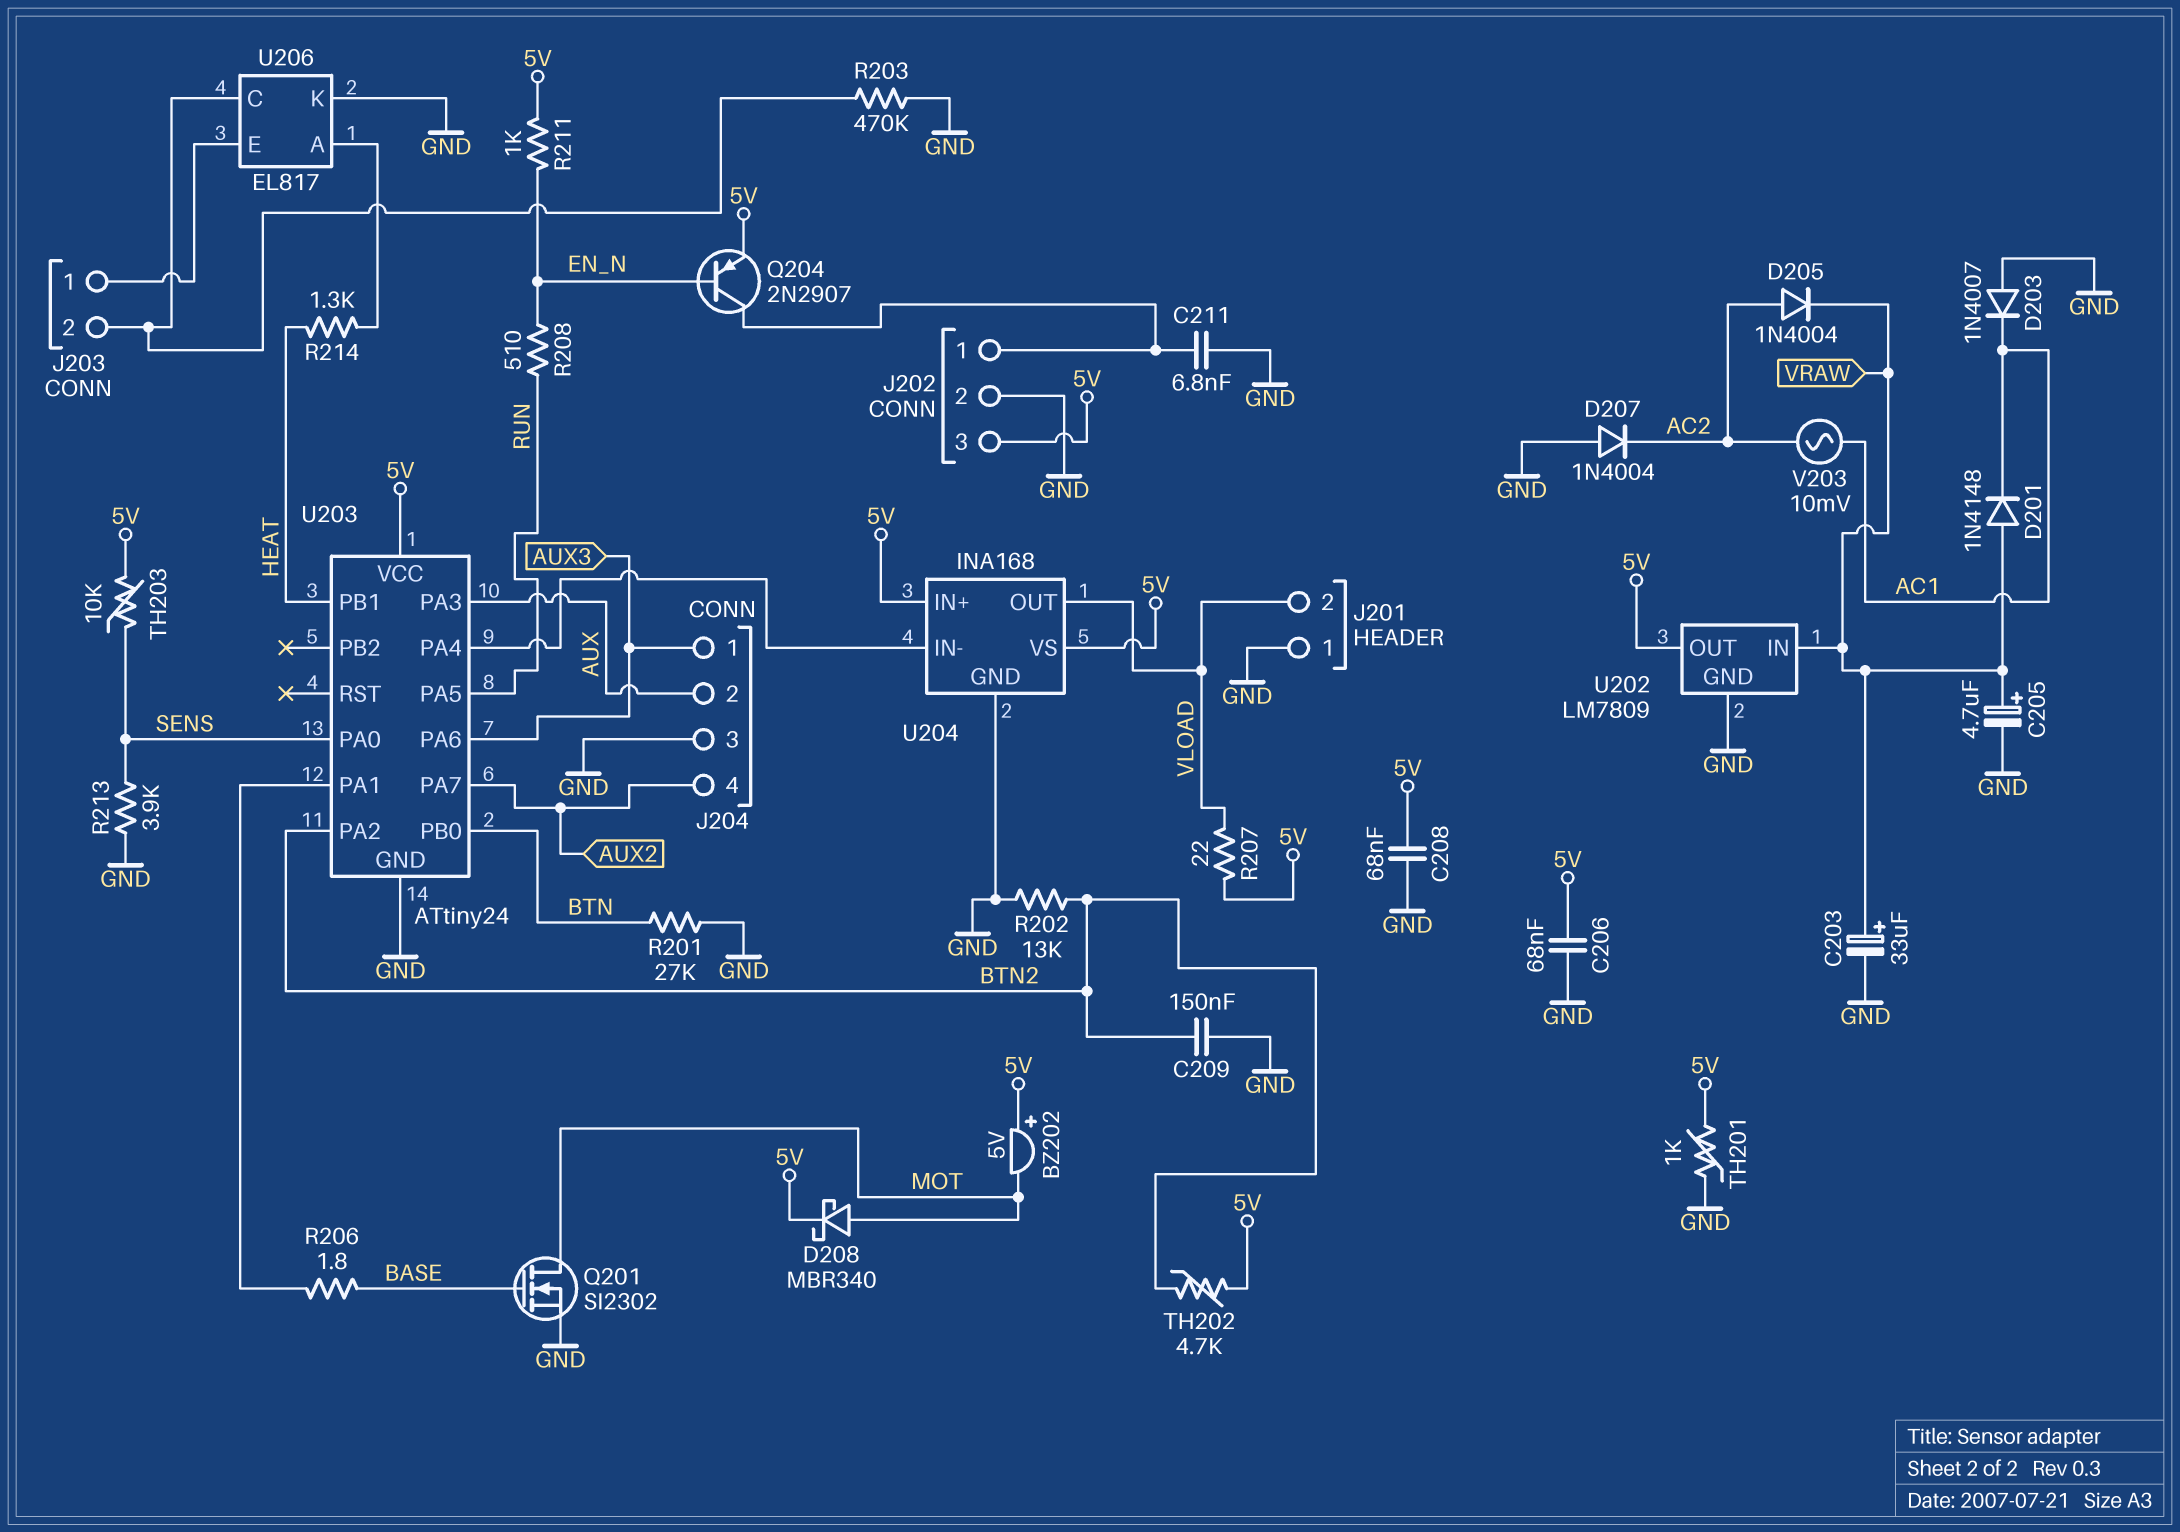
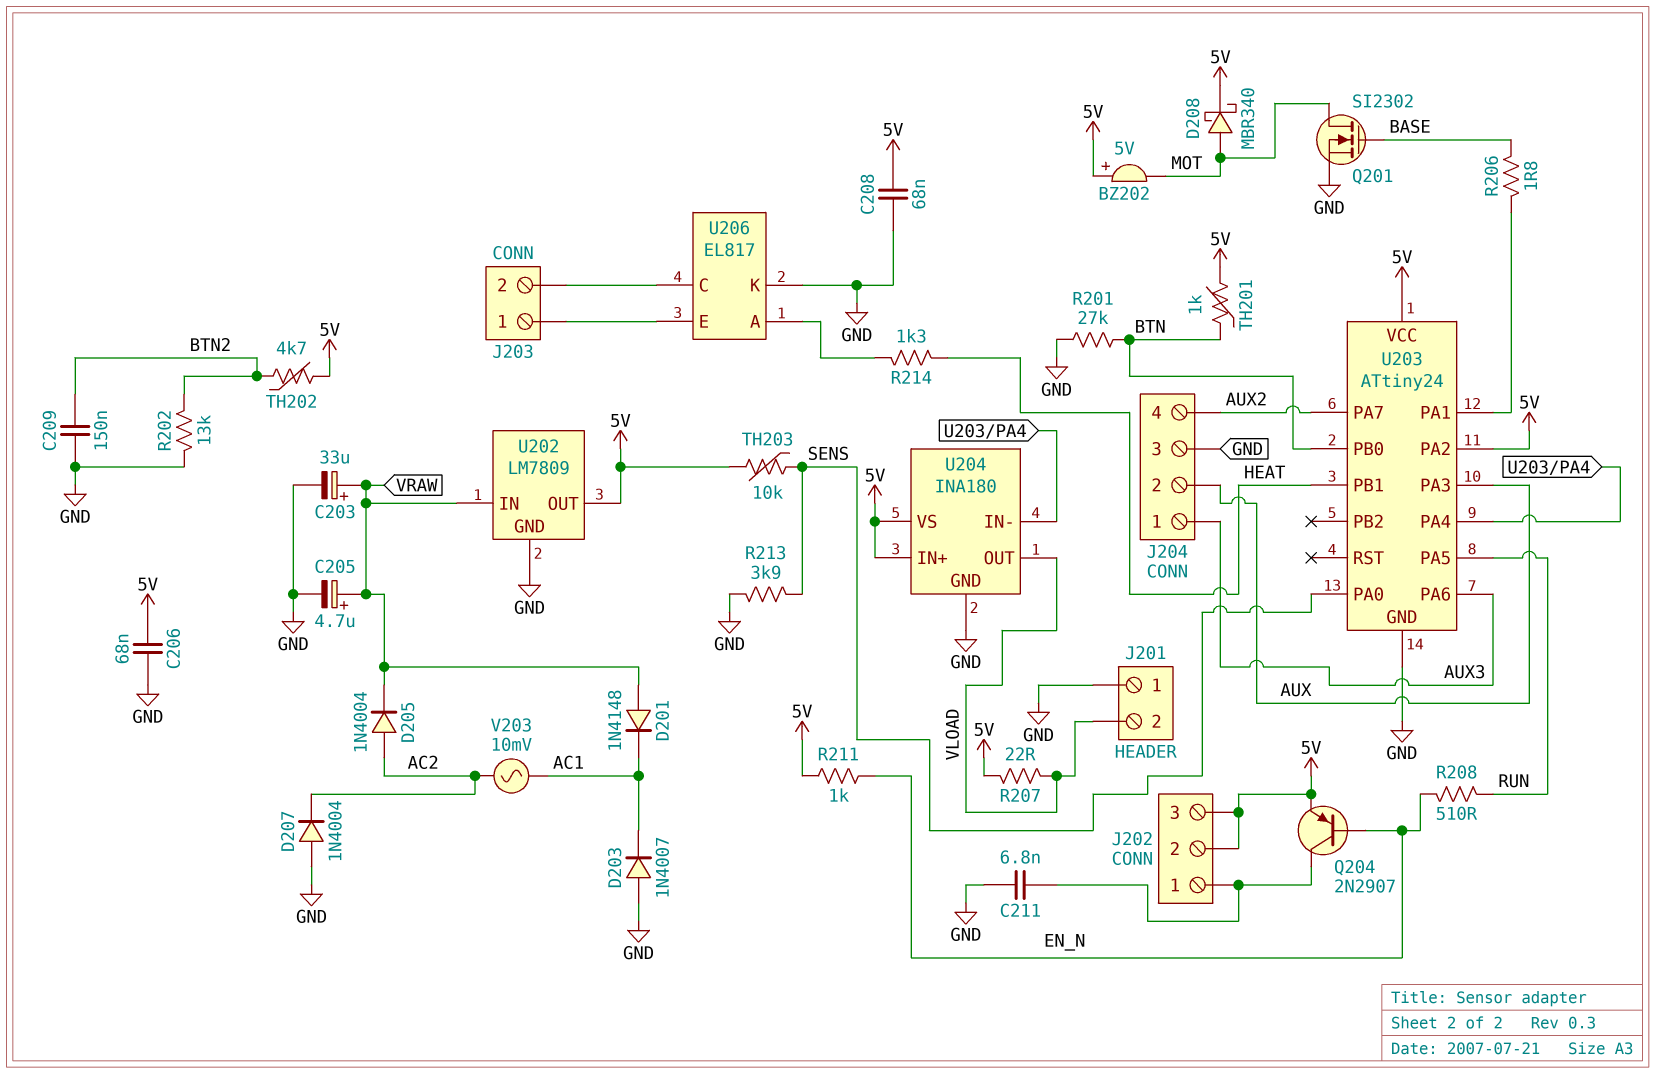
J202 pin 2: GND -> 5V
R203: 470k (GND, J203/2) -> none
TH201: 1k (5V, GND) -> 1k (5V, BTN)
U203 pin PA2: BTN2 -> 5V
U204: INA168 -> INA180

